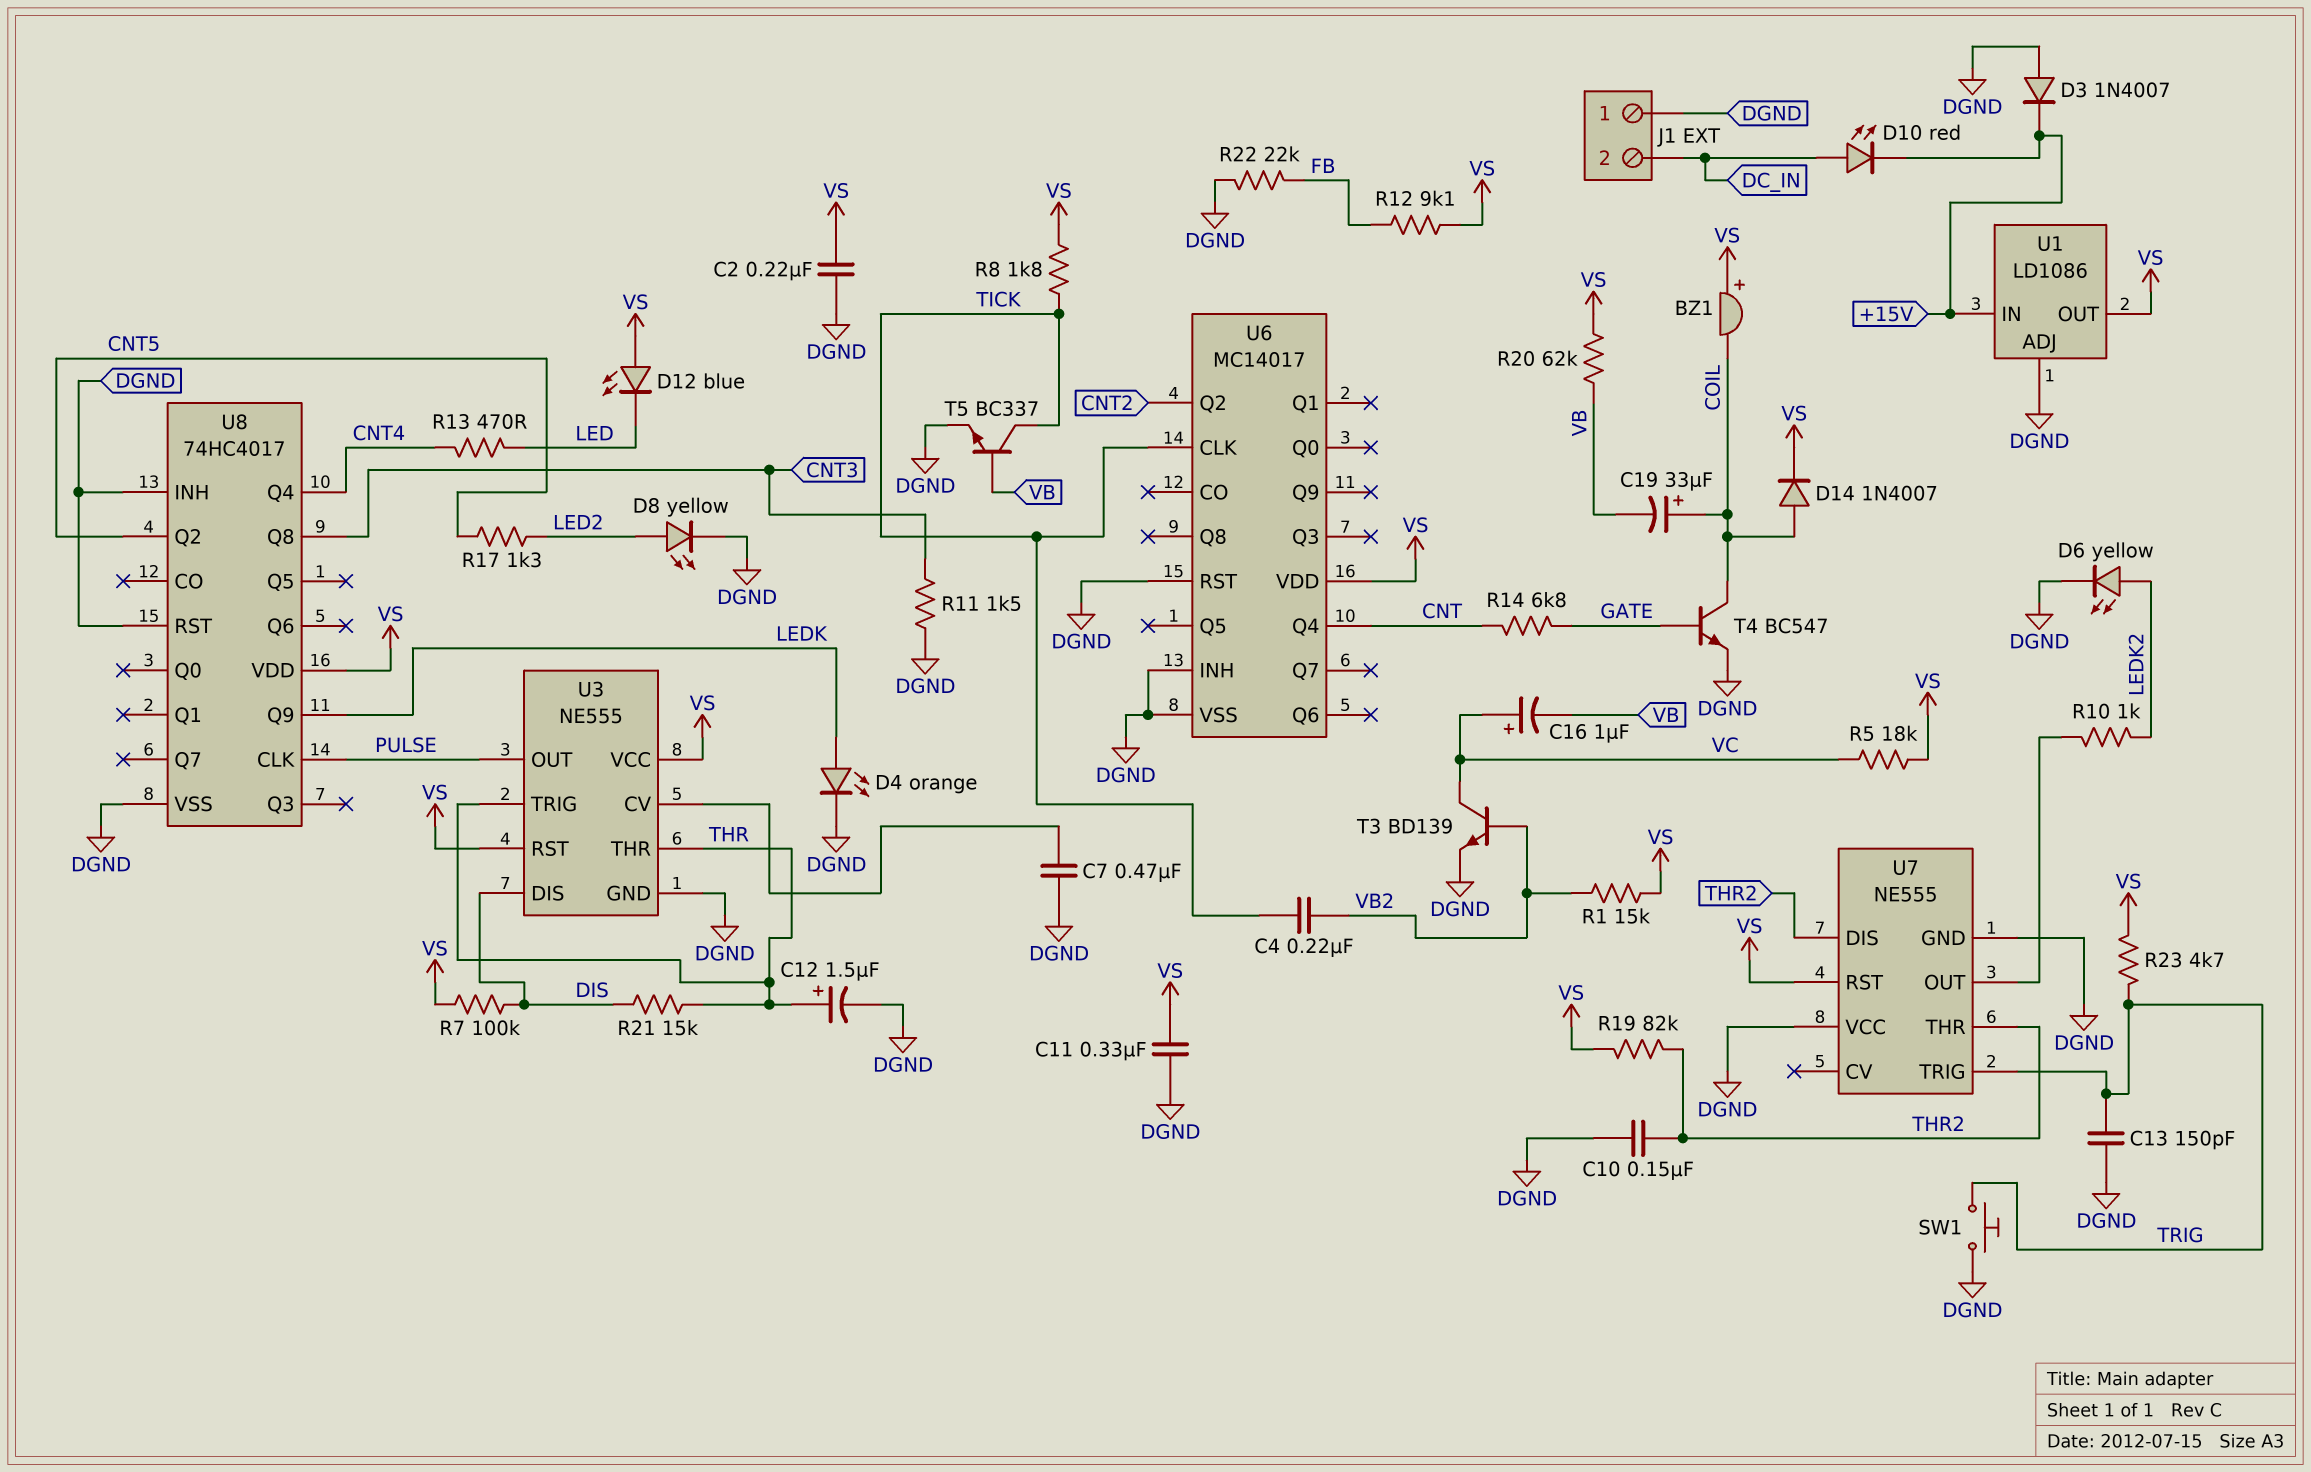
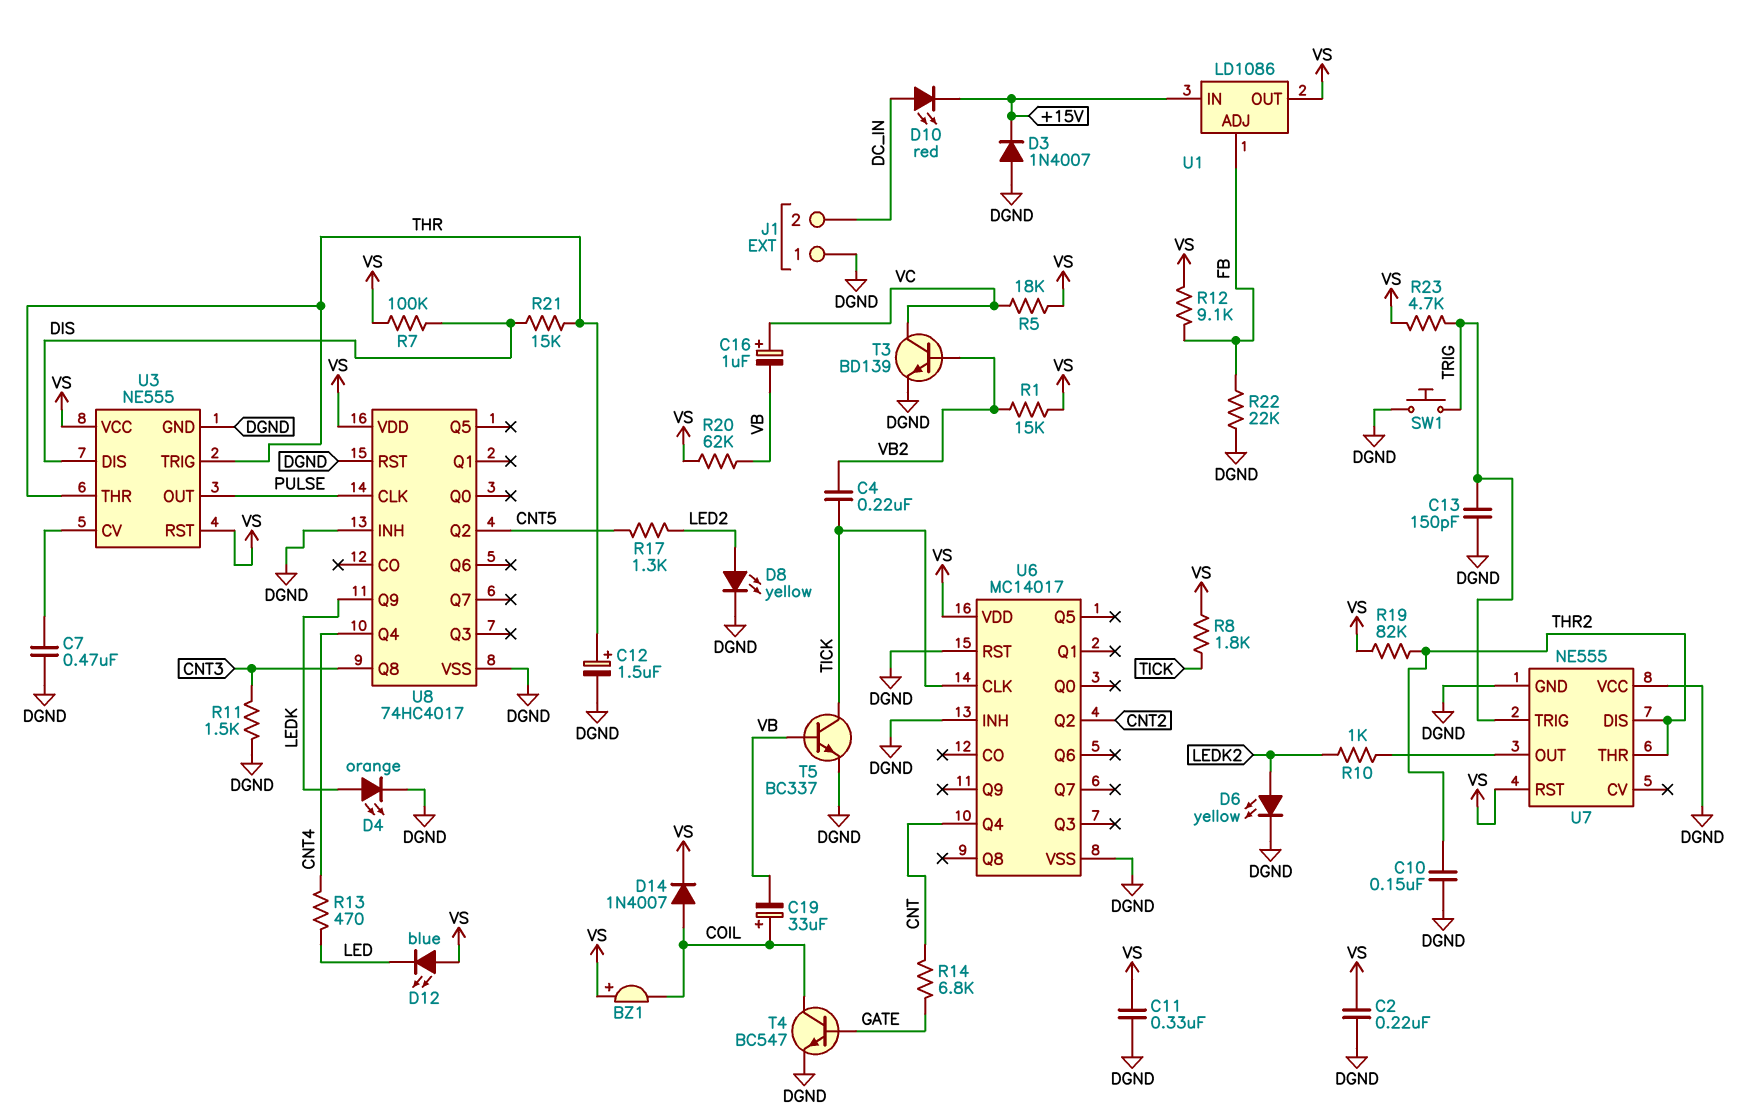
U1 pin ADJ: DGND -> FB

